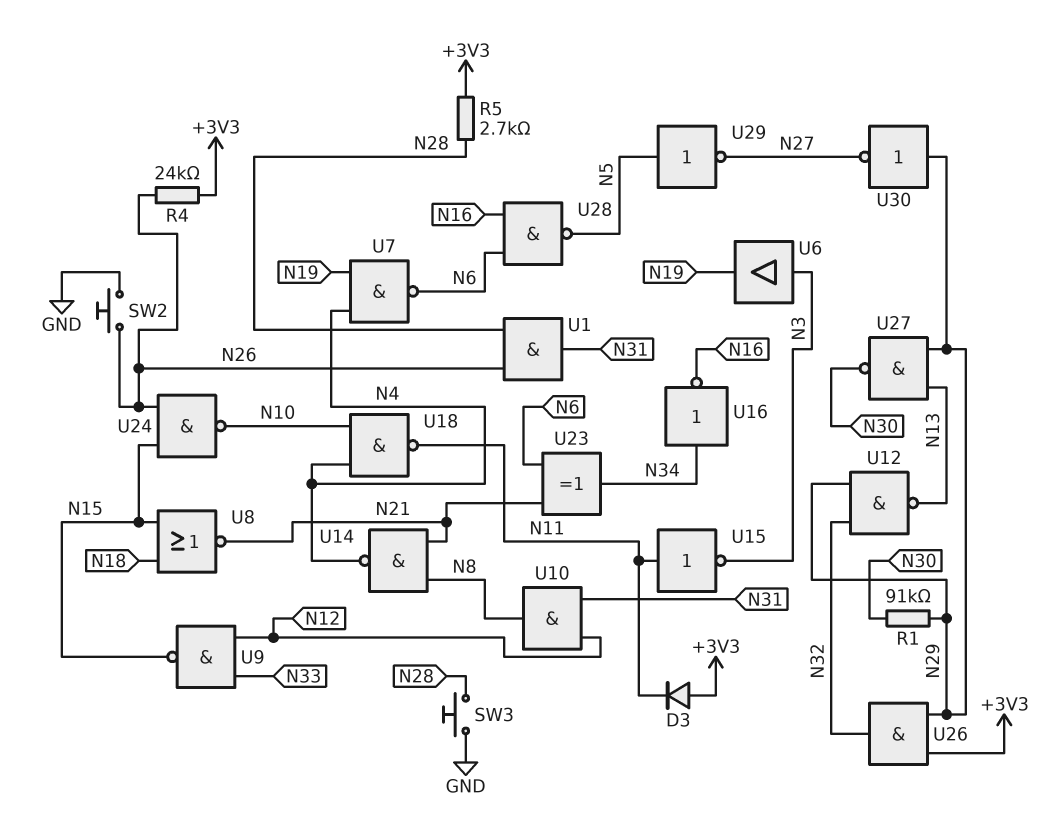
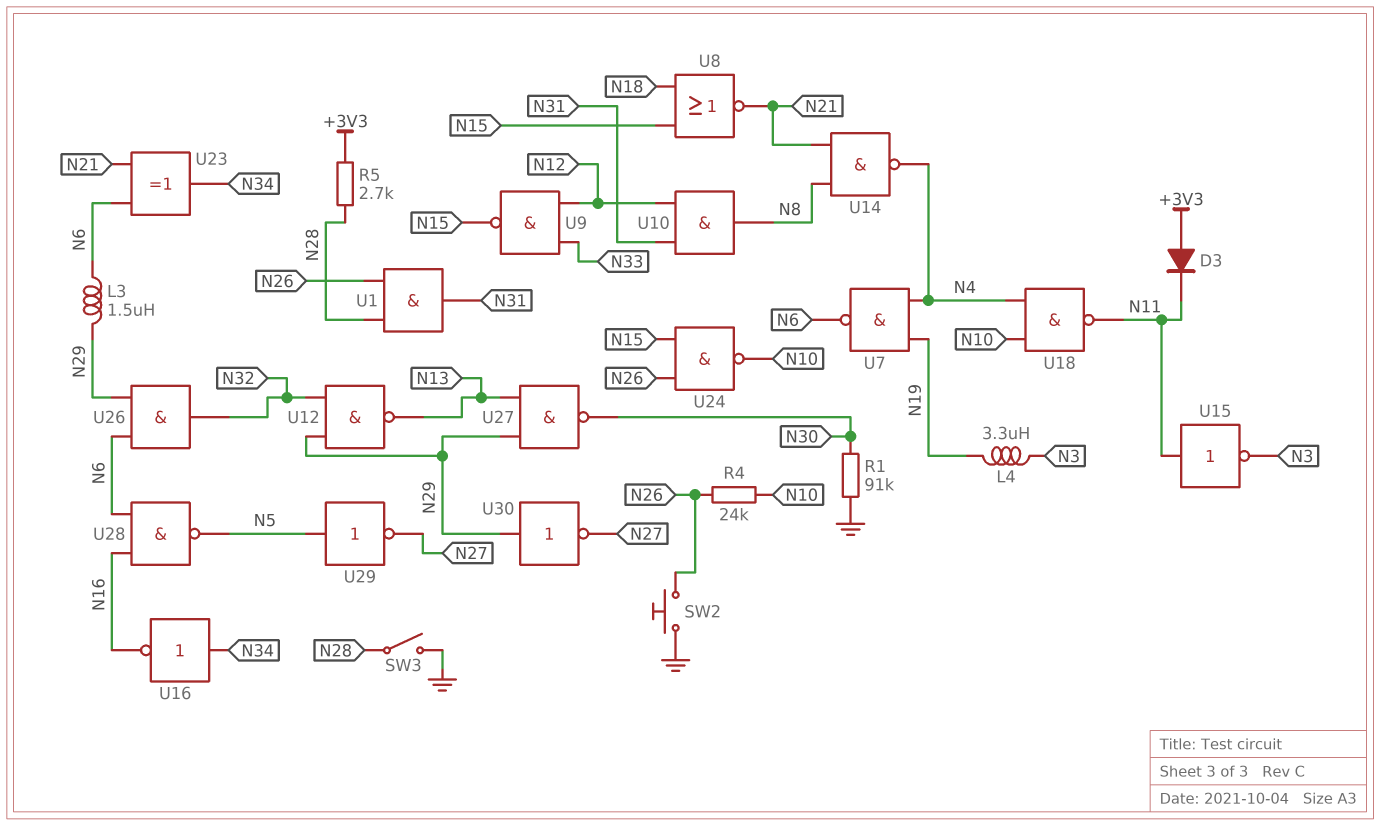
L3: none -> 1.5uH (N6, N29)
L4: none -> 3.3uH (N3, N19)
R1: 91k (N29, N30) -> 91k (GND, N30)
R4: 24k (+3V3, N26) -> 24k (N10, N26)
SW3: button (GND, N28) -> switch (GND, N28)
U6: buffer (in N3, out N19) -> none
U26: AND (in +3V3, in N29, out N32) -> AND (in N6, in N29, out N32)

